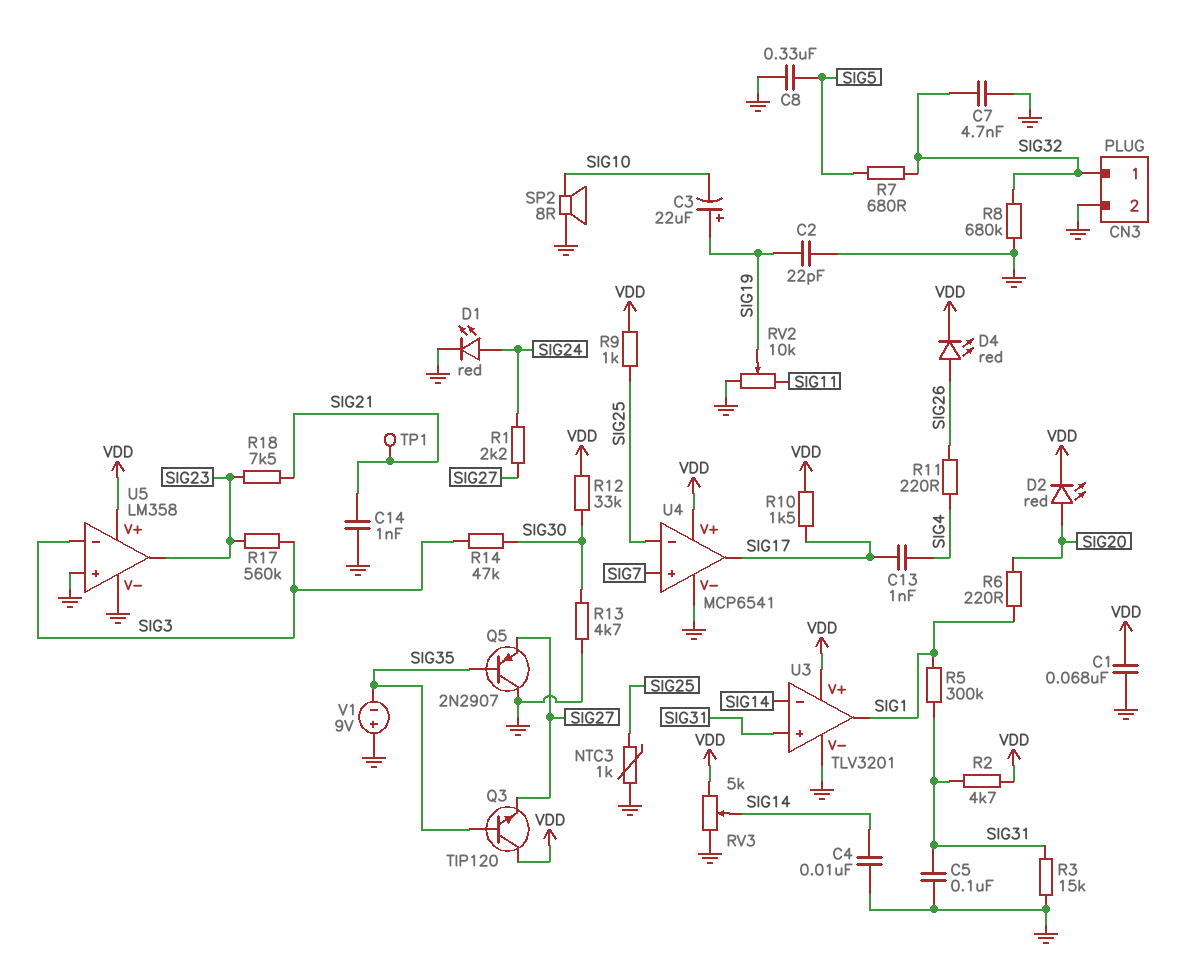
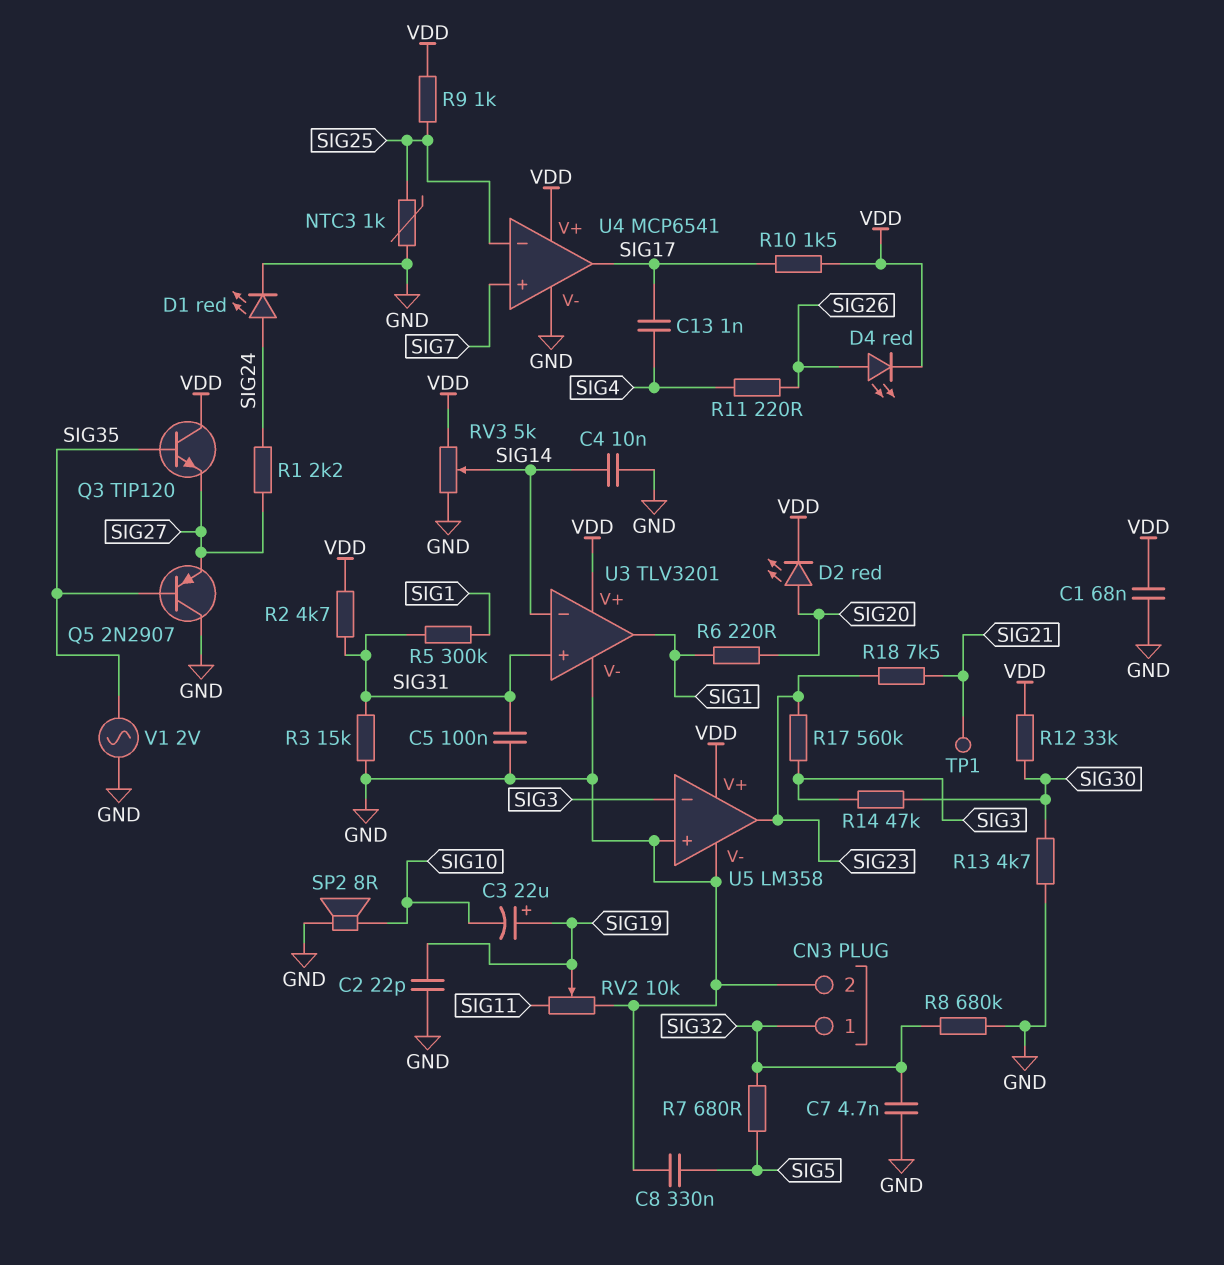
C14: 1nF (GND, SIG21) -> none
V1: 9V (plus GND, minus SIG35) -> AC 2V (GND, SIG35)

